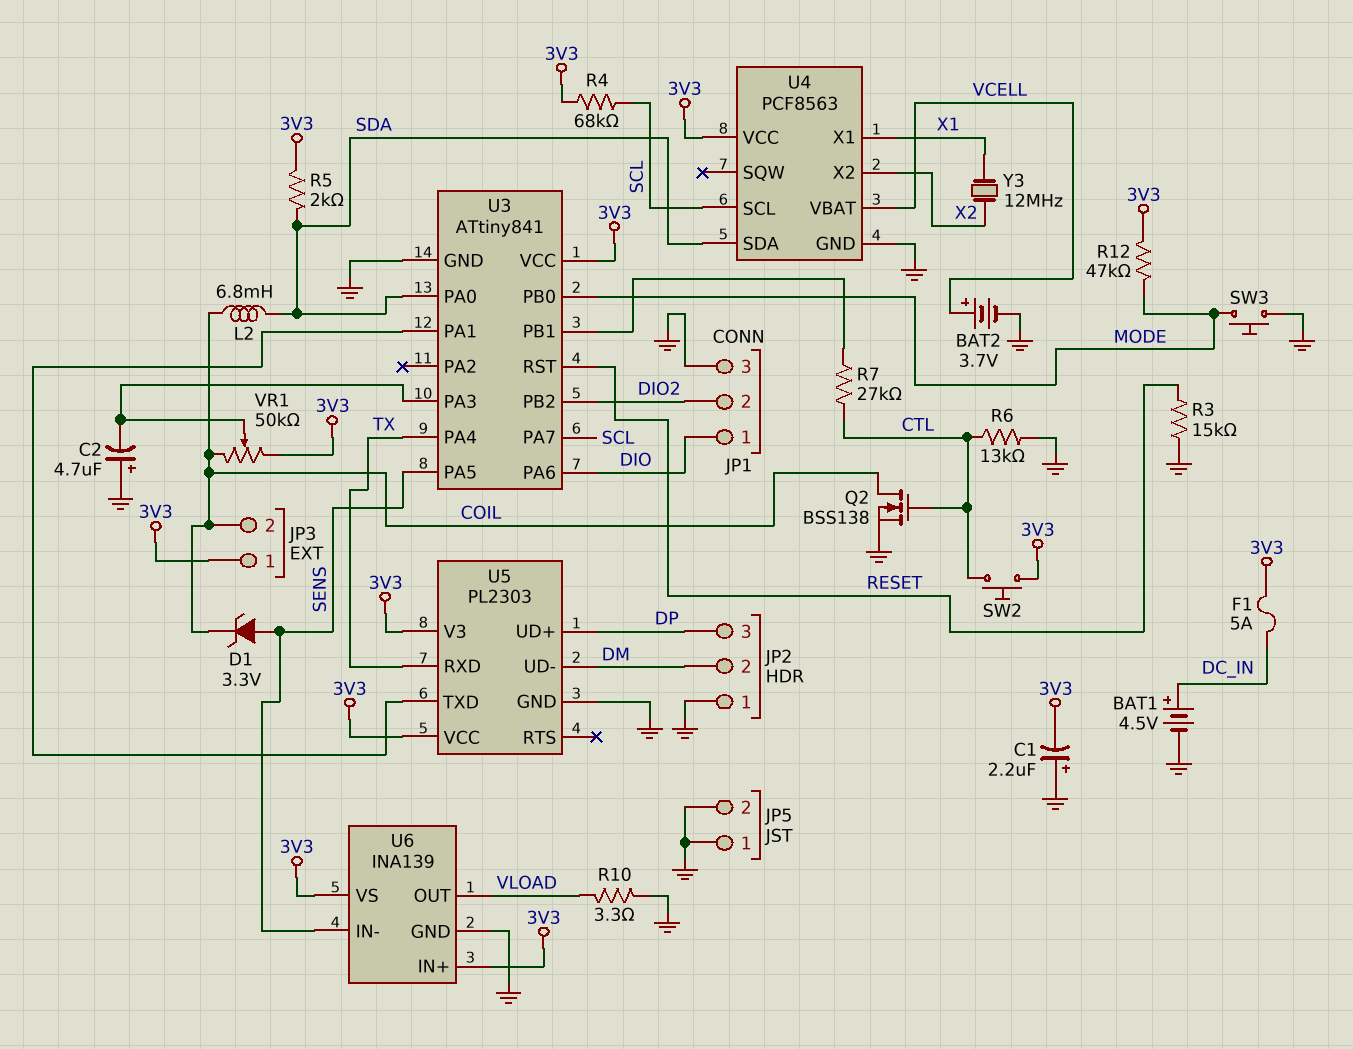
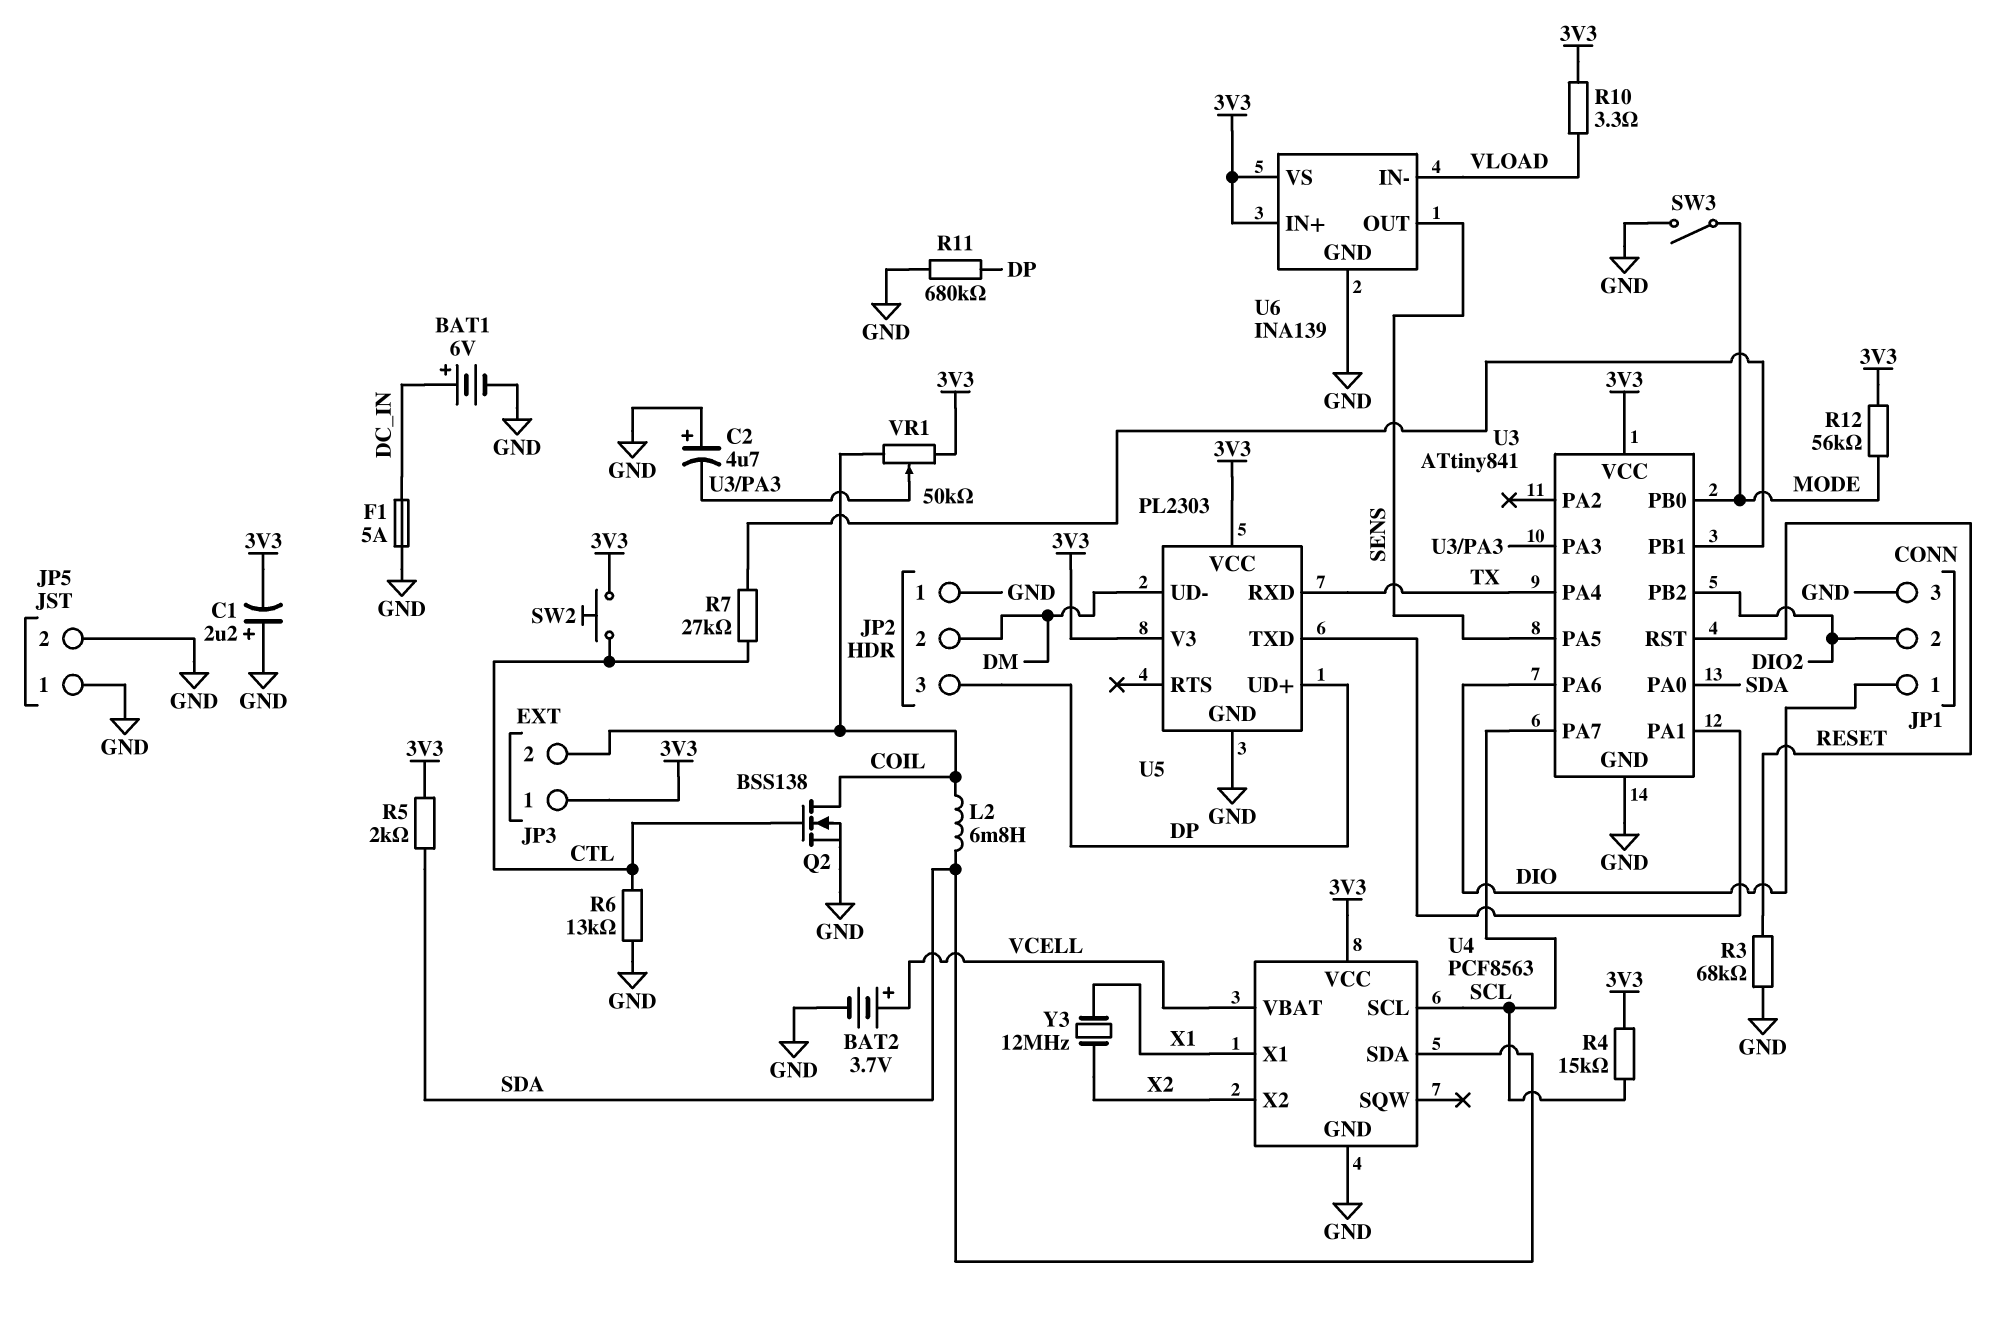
BAT1: 4.5V (plus DC_IN, minus GND) -> 6V (plus DC_IN, minus GND)
D1: zener 3.3V (A SENS, K COIL) -> none
F1: 5A (3V3, DC_IN) -> 5A (DC_IN, GND)
R3: 15k (GND, RESET) -> 68k (GND, RESET)
R4: 68k (3V3, SCL) -> 15k (3V3, SCL)
R10: 3.3 (GND, VLOAD) -> 3.3 (3V3, VLOAD)
R11: none -> 680k (DP, GND)
R12: 47k (3V3, MODE) -> 56k (3V3, MODE)
SW3: button (GND, MODE) -> switch (GND, MODE)
U6 pin IN-: SENS -> VLOAD
U6 pin OUT: VLOAD -> SENS

